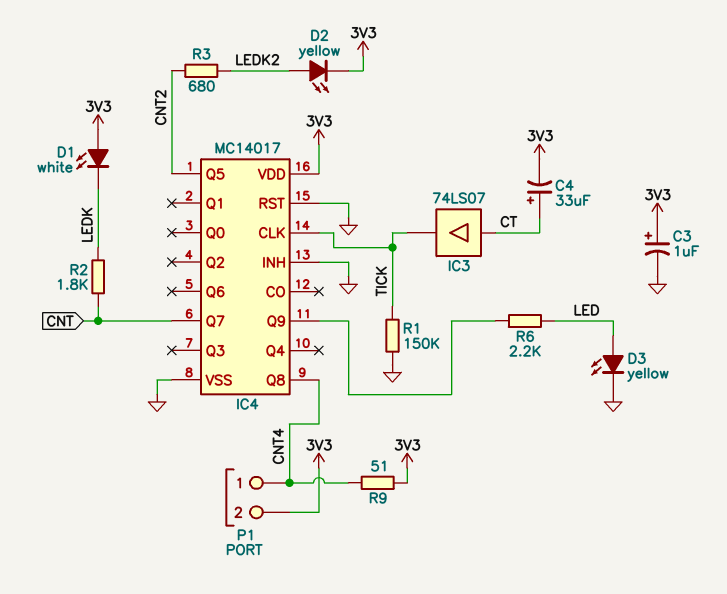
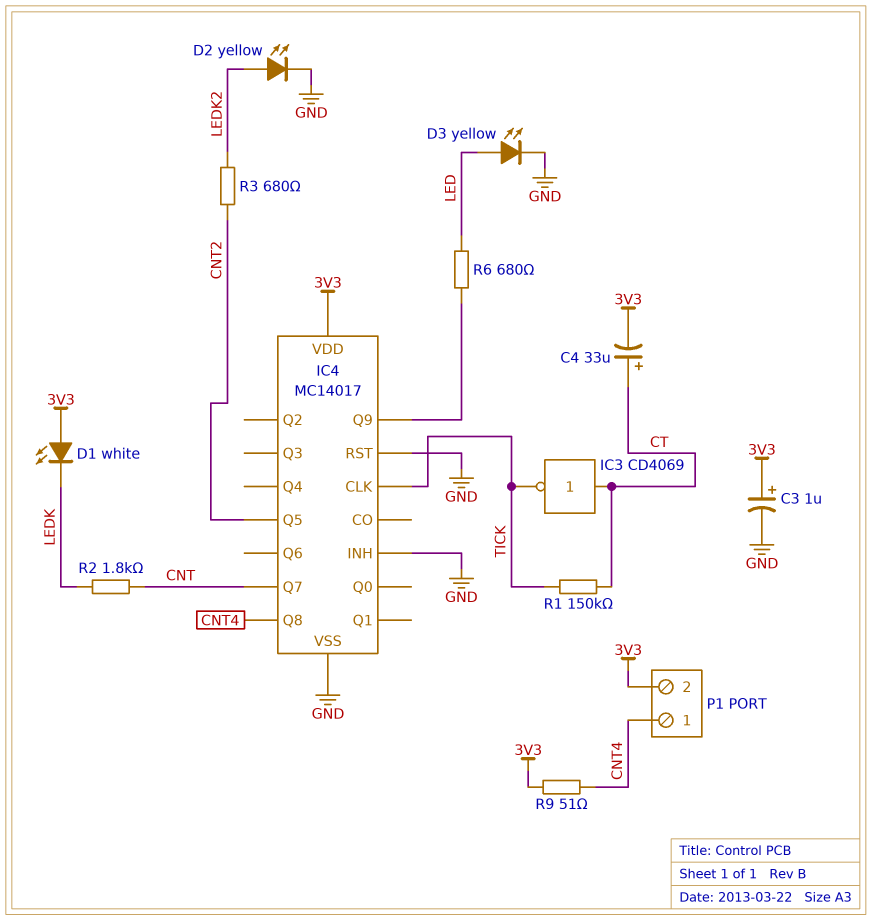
D2: LED yellow (A LEDK2, K 3V3) -> LED yellow (A LEDK2, K GND)
IC3: buffer 74LS07 (in CT, out TICK) -> NOT CD4069 (in CT, out TICK)
R1: 150k (GND, TICK) -> 150k (CT, TICK)
R6: 2.2k (IC4/Q9, LED) -> 680 (IC4/Q9, LED)

